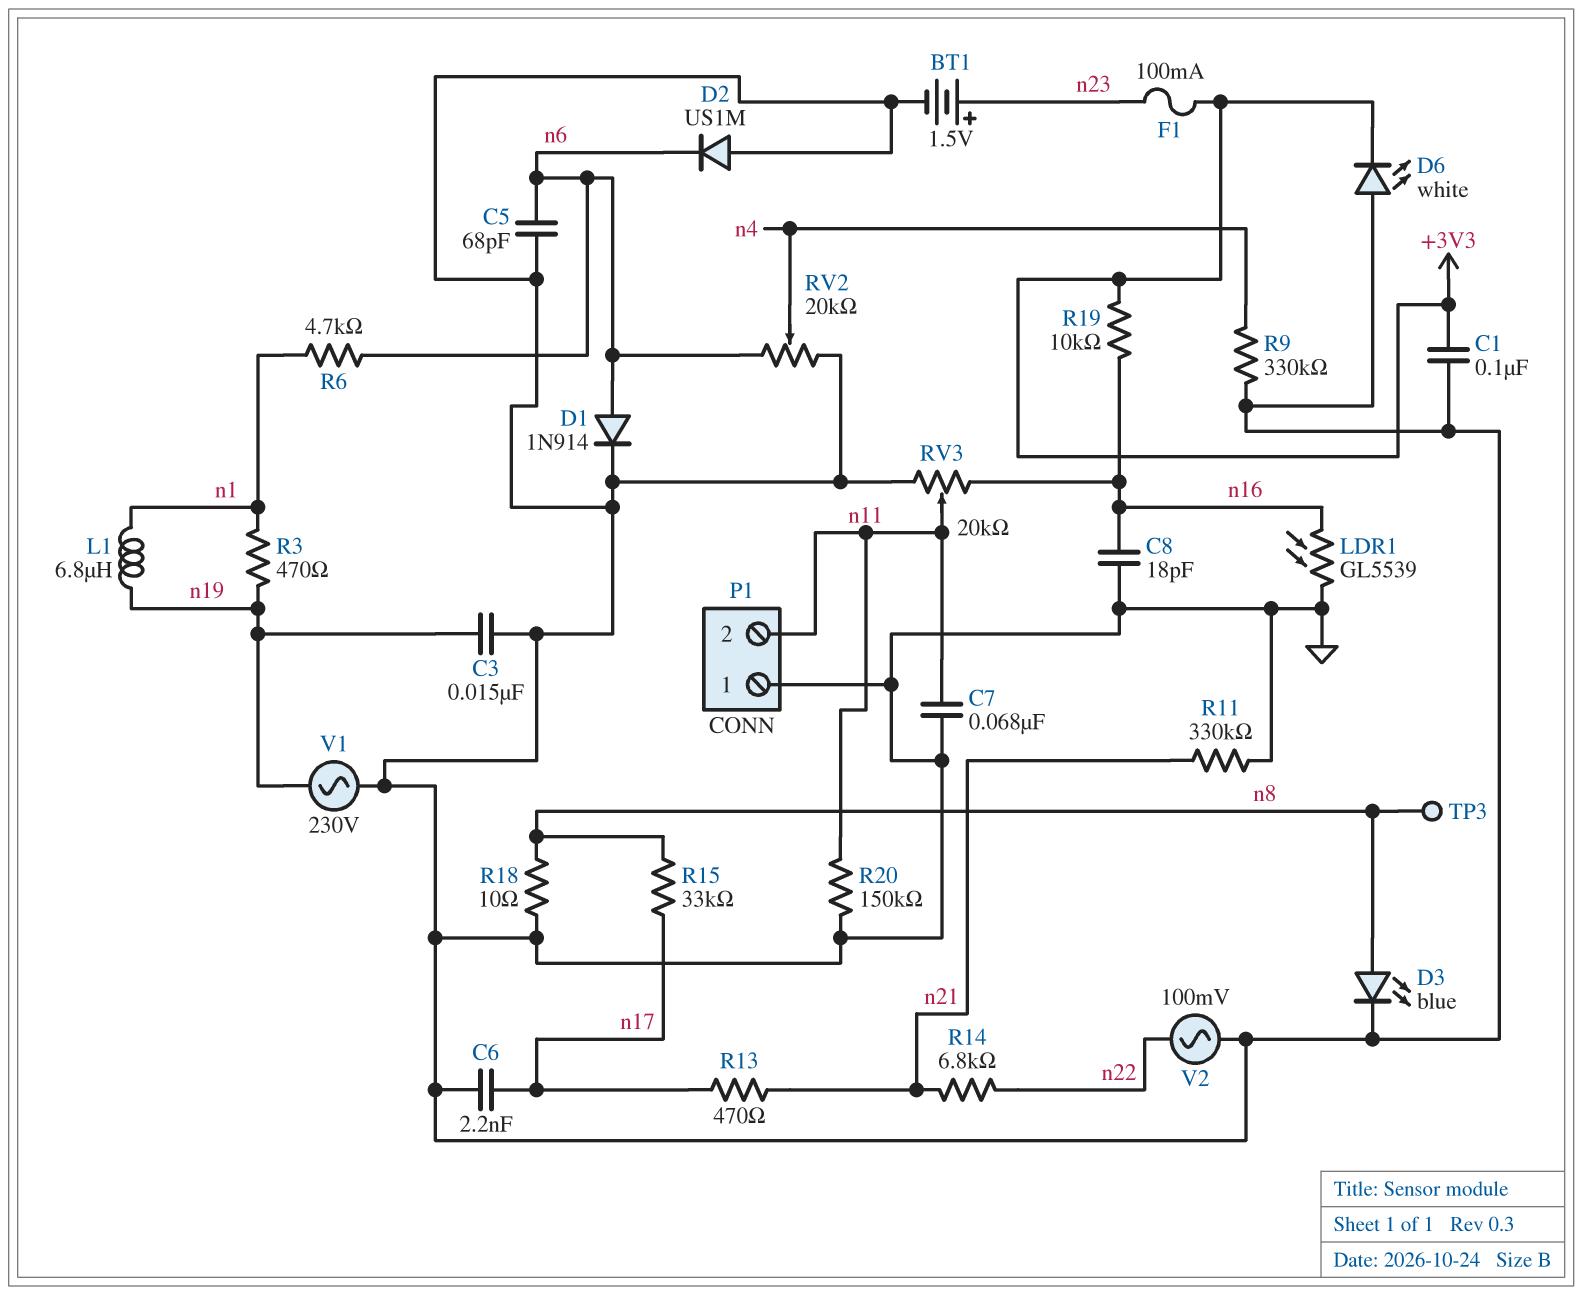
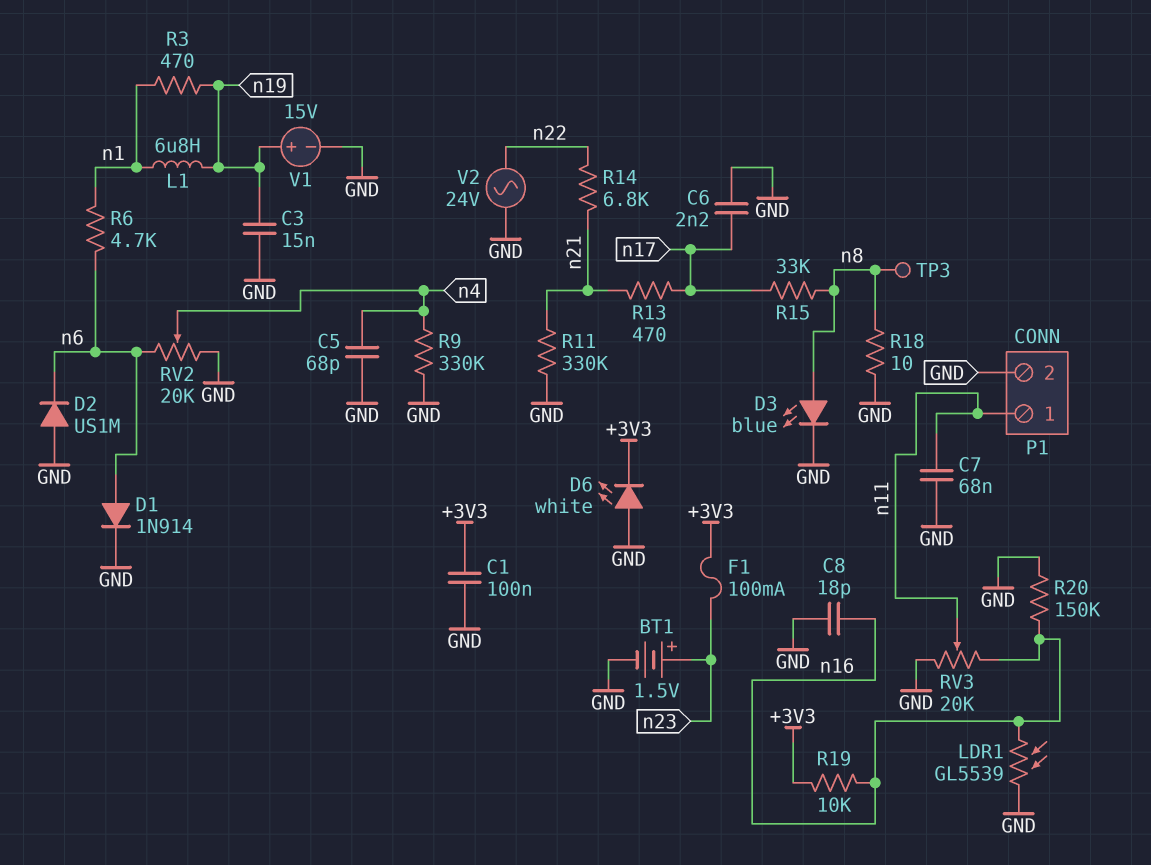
C5: 68pF (GND, n6) -> 68pF (GND, n4)
P1 pin 1: GND -> n11
P1 pin 2: n11 -> GND
R20: 150k (GND, n11) -> 150k (GND, n16)
V1: AC 230V (GND, n19) -> 15V (plus n19, minus GND)
V2: AC 100mV (GND, n22) -> AC 24V (GND, n22)

